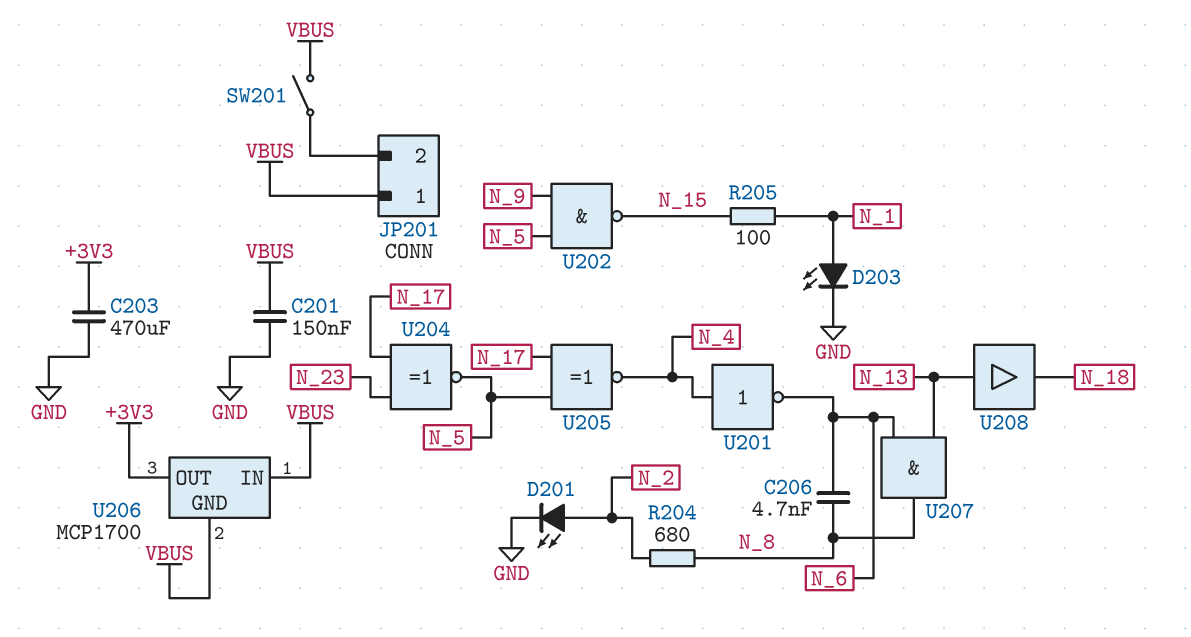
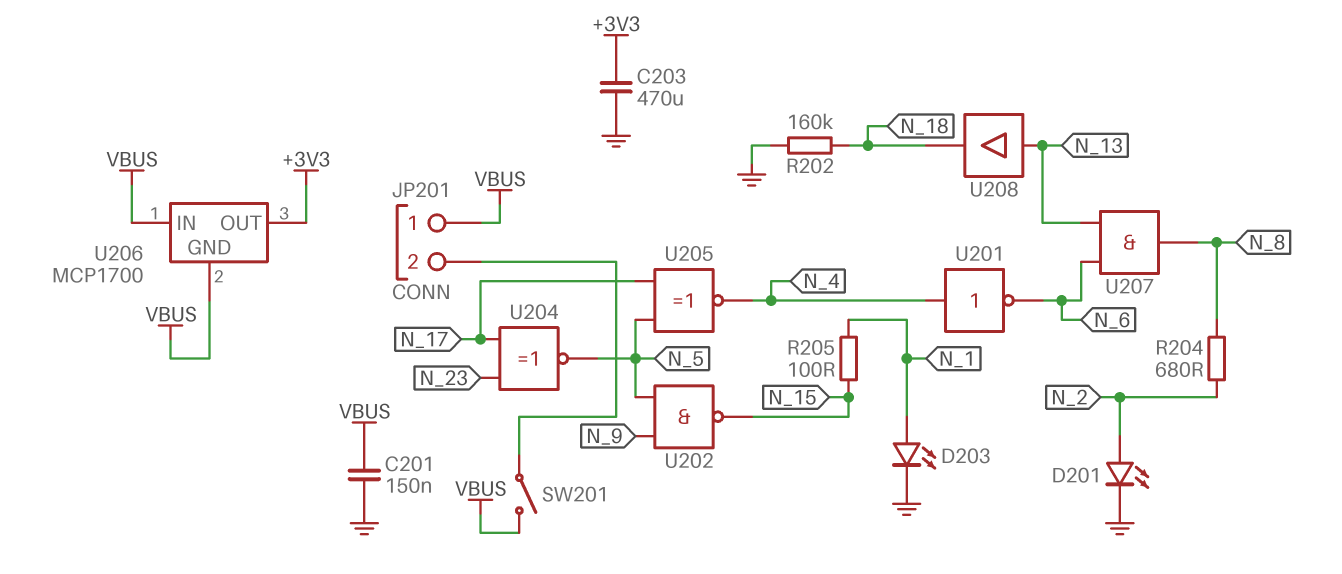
C206: 4.7nF (N_6, N_8) -> none
R202: none -> 160k (GND, N_18)

